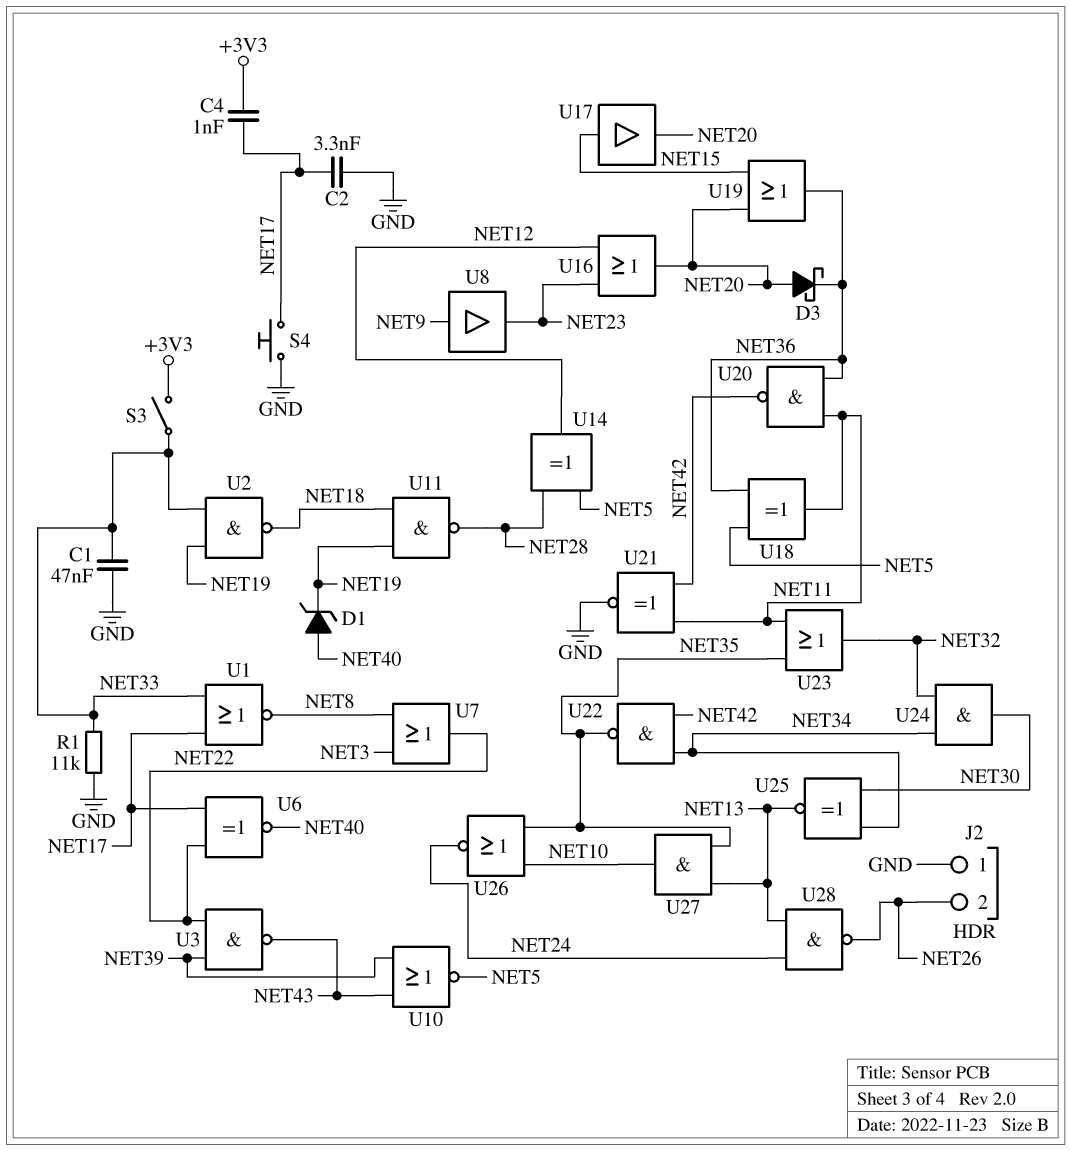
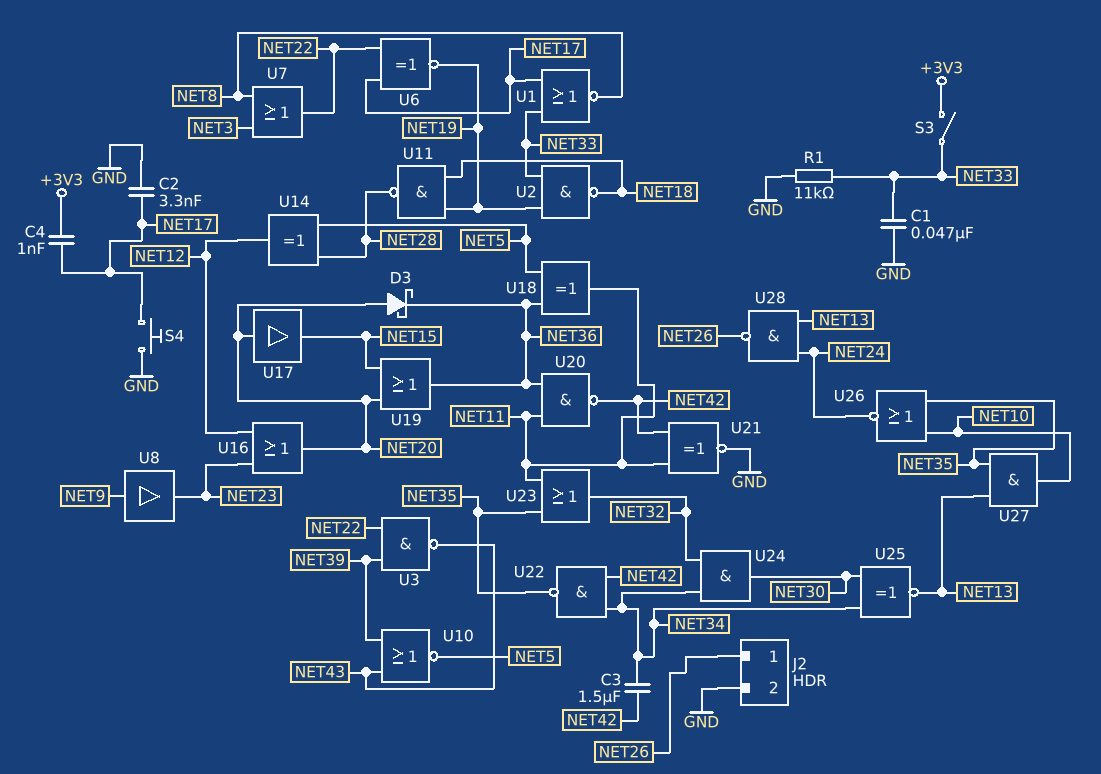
C3: none -> 1.5uF (NET34, NET42)
D1: zener (A NET40, K NET19) -> none
J2 pin 1: GND -> NET26
J2 pin 2: NET26 -> GND
U6: XNOR (in NET17, in NET22, out NET40) -> XNOR (in NET17, in NET22, out NET19)
U17: buffer (in NET15, out NET20) -> buffer (in NET20, out NET15)

